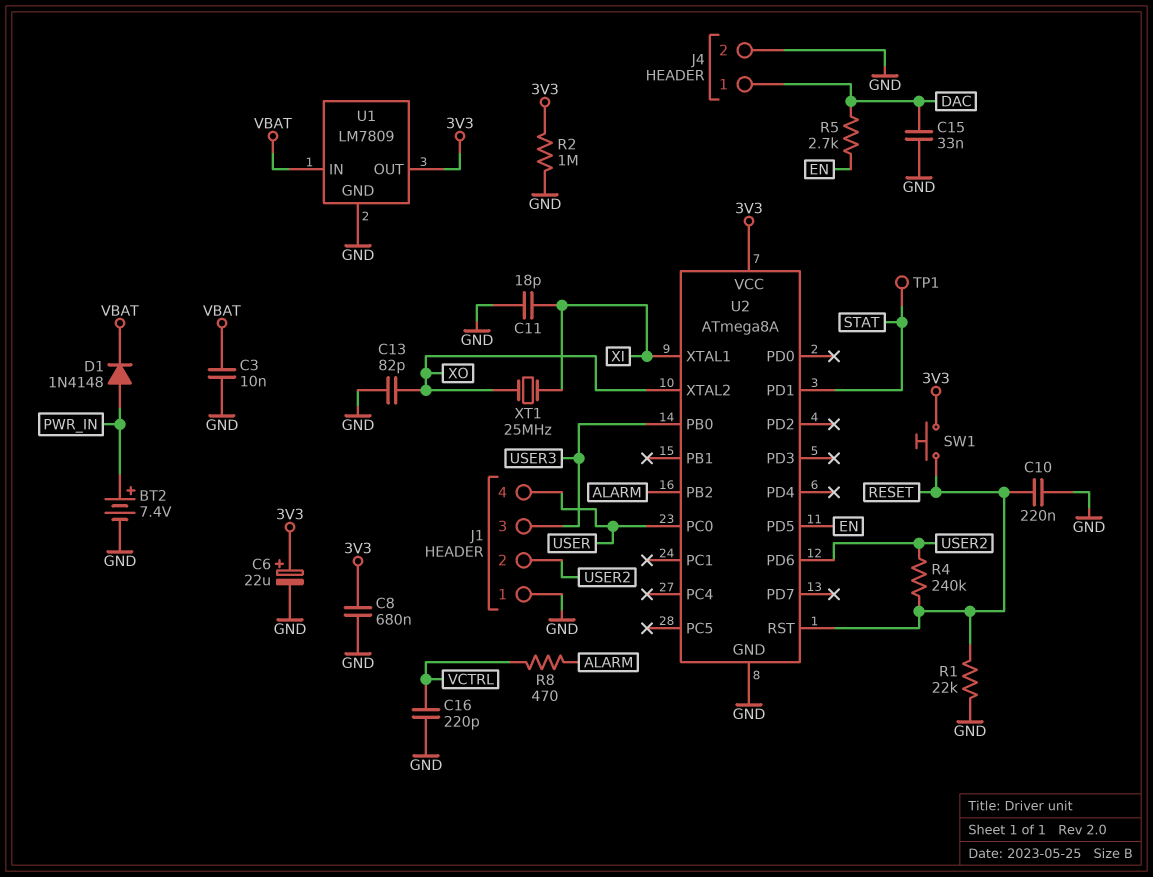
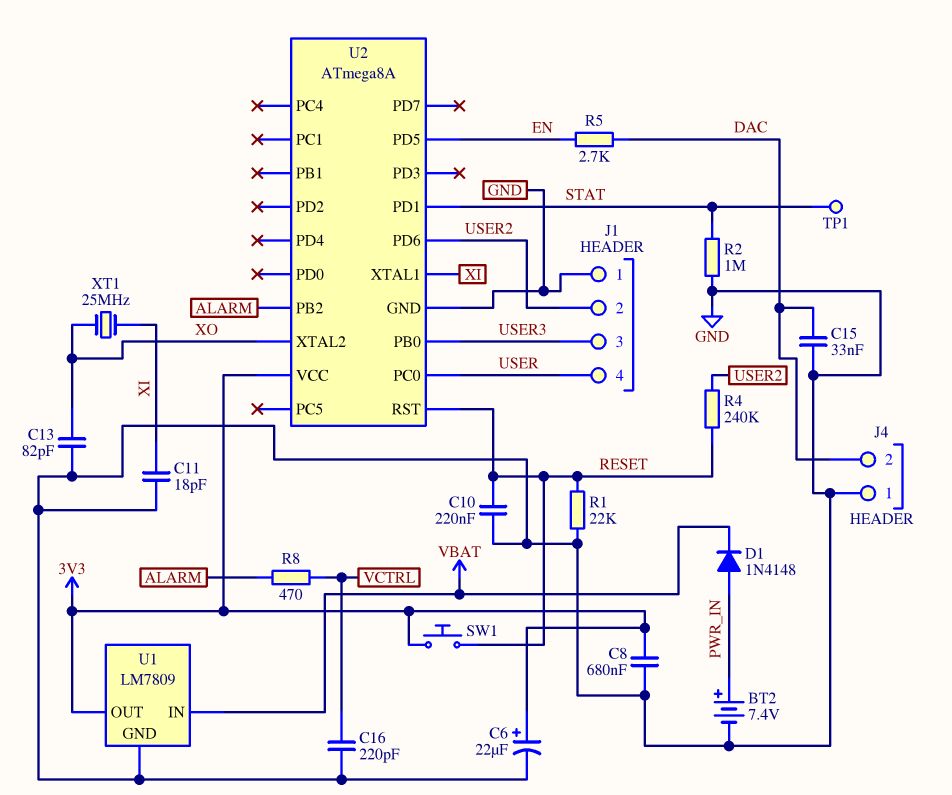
C3: 10nF (GND, VBAT) -> none
J4 pin 1: DAC -> GND
J4 pin 2: GND -> DAC
R2: 1M (3V3, GND) -> 1M (GND, STAT)

